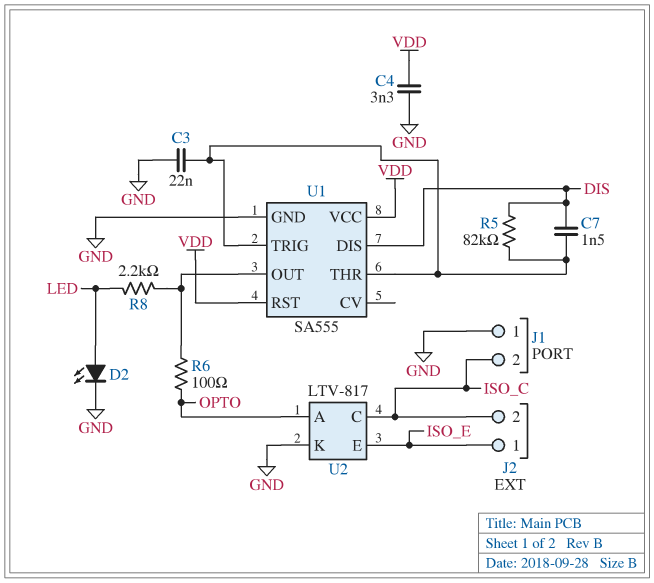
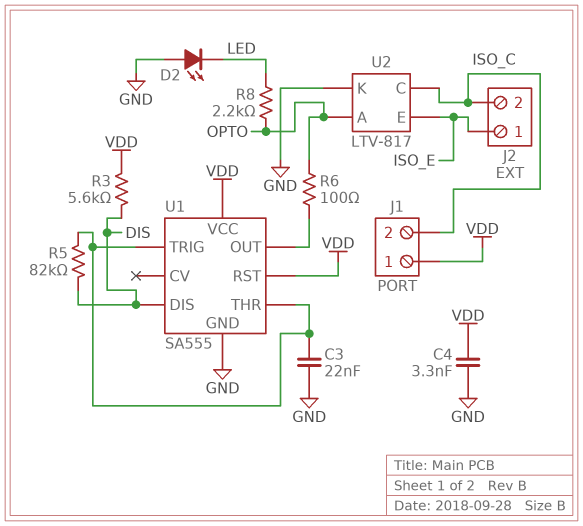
C7: 1.5nF (DIS, U1/THR) -> none
D2: LED (A LED, K GND) -> LED (A GND, K LED)
J1 pin 1: GND -> VDD
R3: none -> 5.6k (DIS, VDD)
R8: 2.2k (LED, U1/OUT) -> 2.2k (LED, OPTO)

